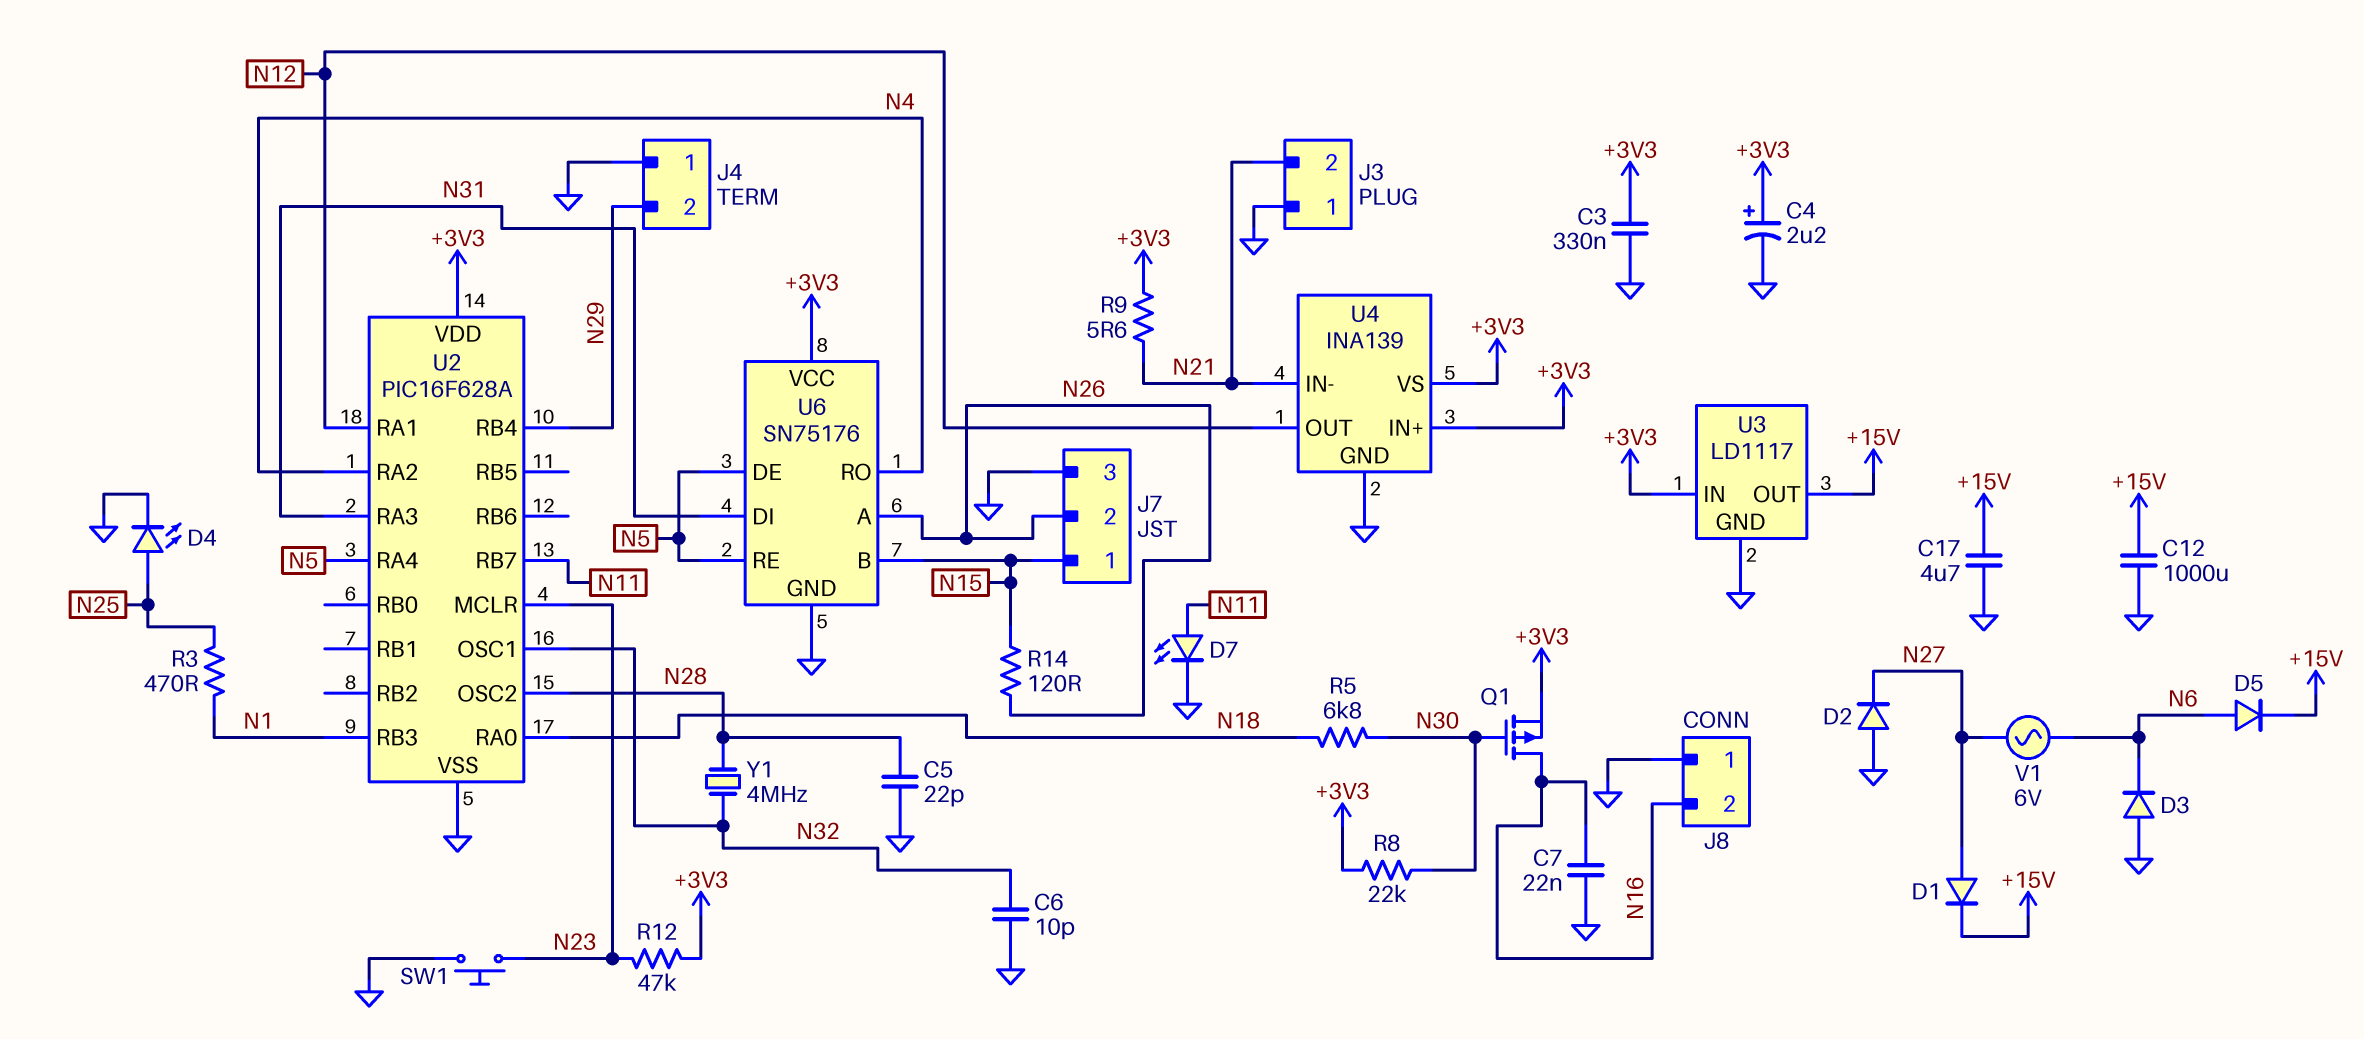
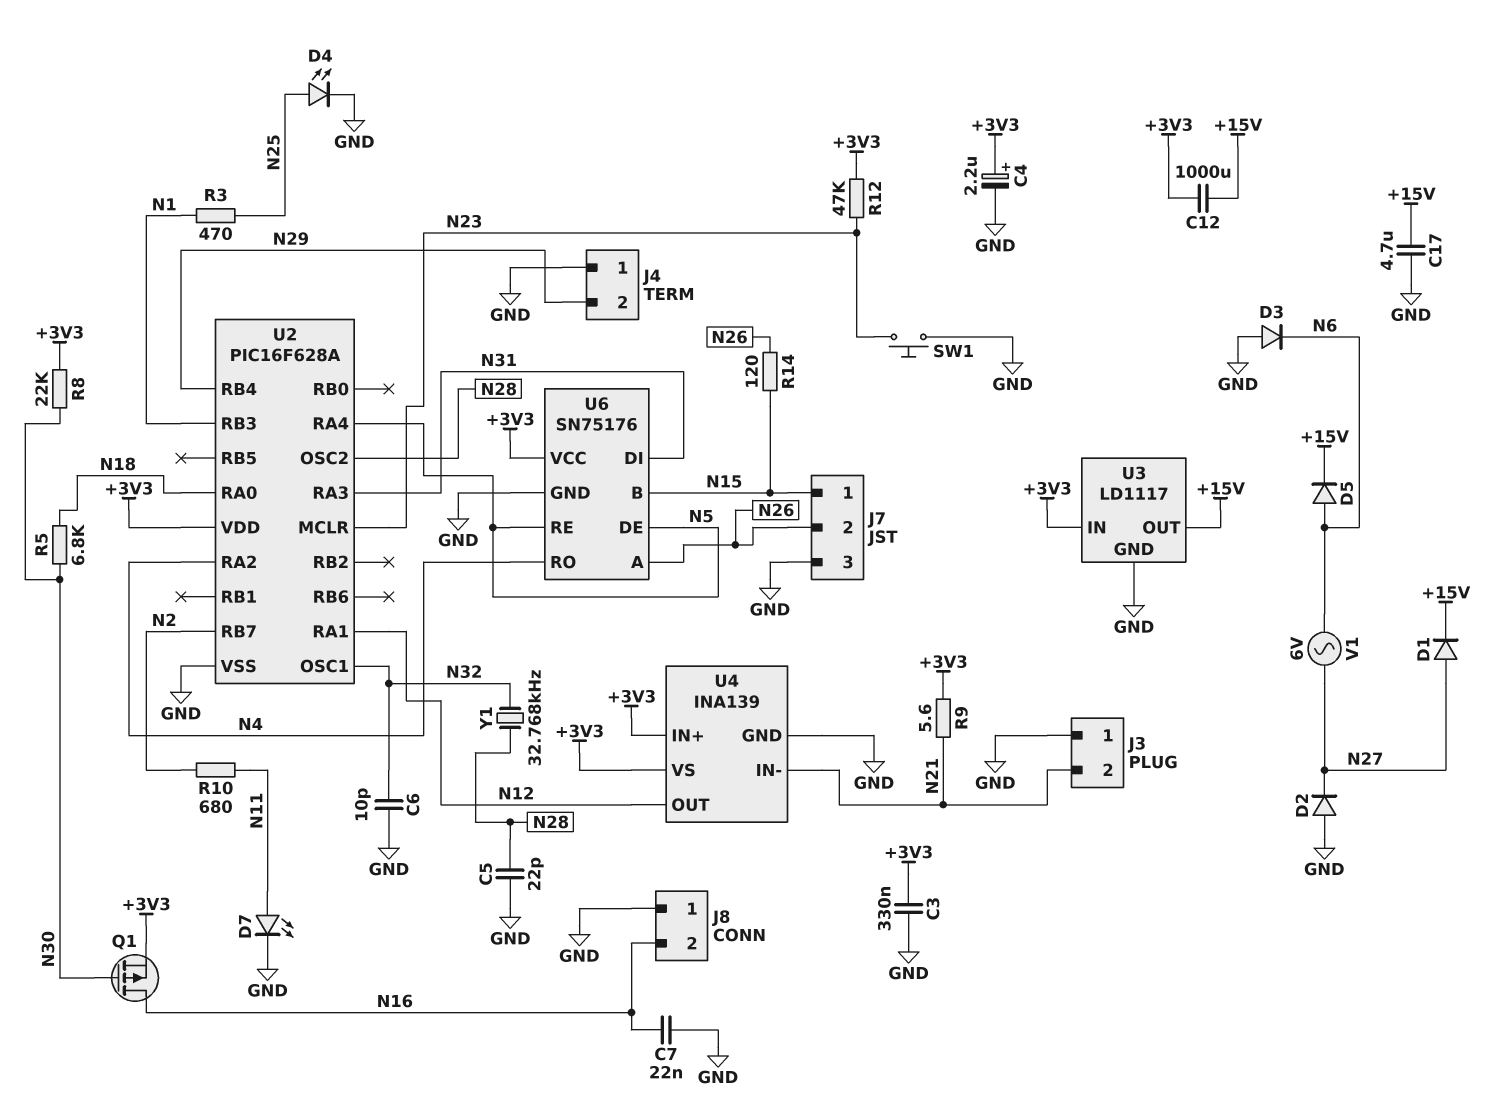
C12: 1000uF (+15V, GND) -> 1000uF (+3V3, +15V)
R10: none -> 680 (N2, N11)
U2 pin RB7: N11 -> N2
Y1: 4MHz (N28, N32) -> 32.768kHz (N28, N32)

